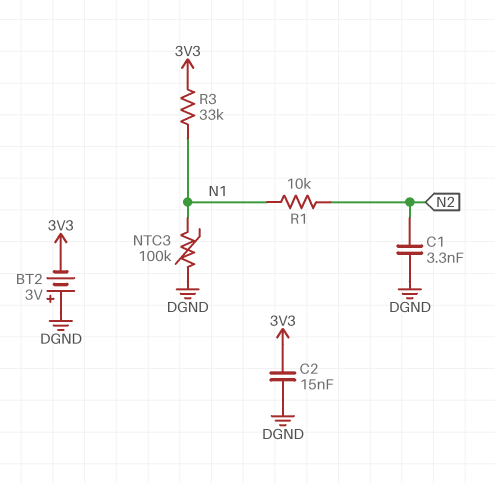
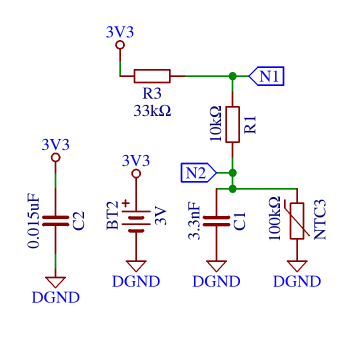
BT2: 3V (plus DGND, minus 3V3) -> 3V (plus 3V3, minus DGND)
NTC3: 100k (DGND, N1) -> 100k (DGND, N2)

